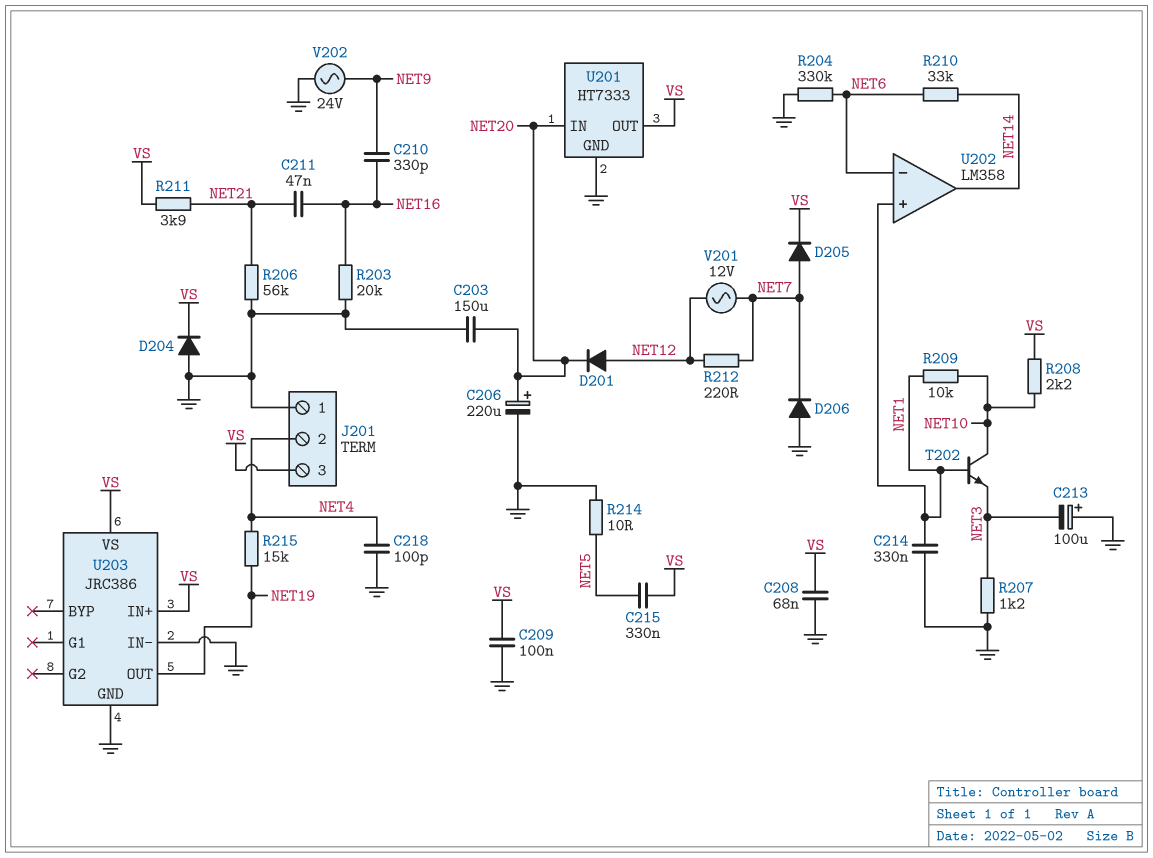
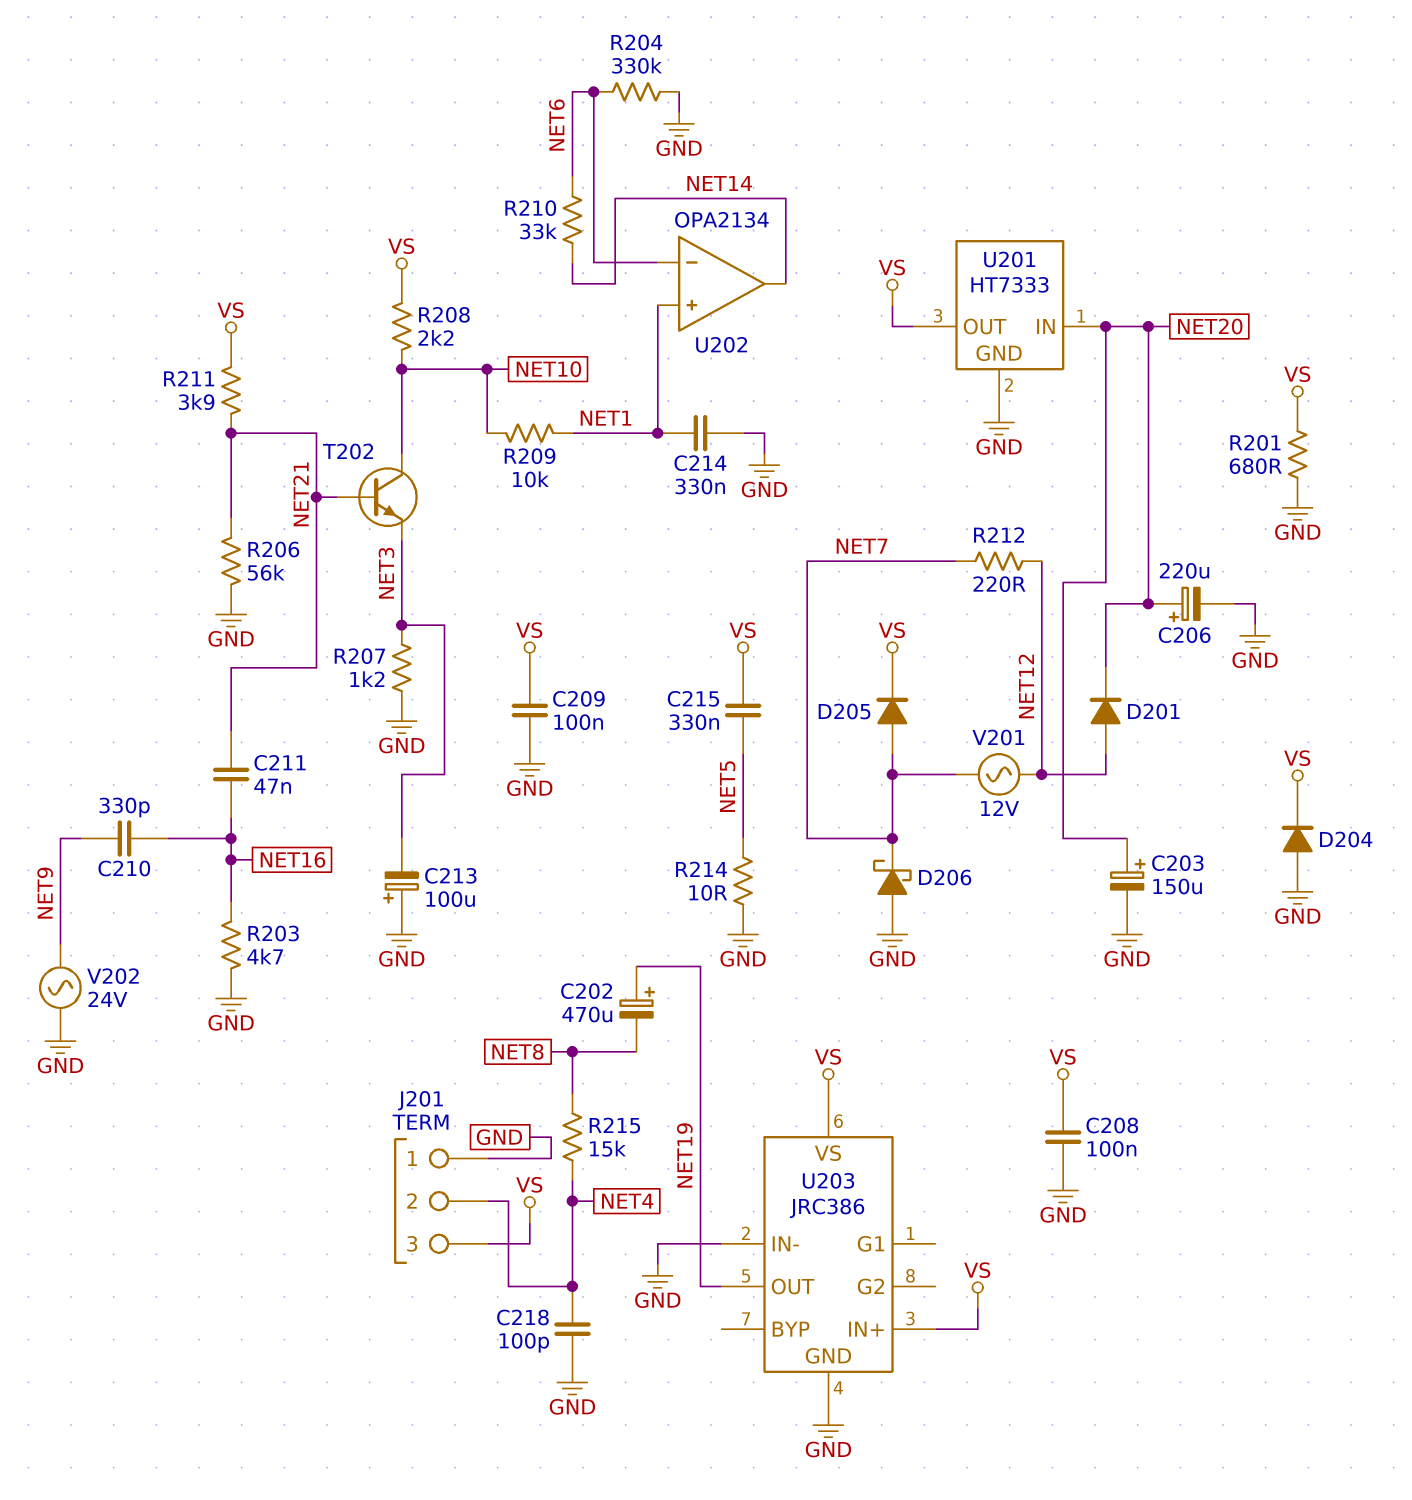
C202: none -> 470uF (plus NET19, minus NET8)
C203: 150uF (GND, NET20) -> 150uF (plus NET20, minus GND)
C208: 68nF (GND, VS) -> 100nF (GND, VS)
D206: diode (A GND, K NET7) -> schottky (A GND, K NET7)
R201: none -> 680 (GND, VS)
R203: 20k (GND, NET16) -> 4.7k (GND, NET16)
R215: 15k (NET4, NET19) -> 15k (NET4, NET8)
T202: NPN (B NET1, C NET10, E NET3) -> NPN (B NET21, C NET10, E NET3)
U202: LM358 -> OPA2134

